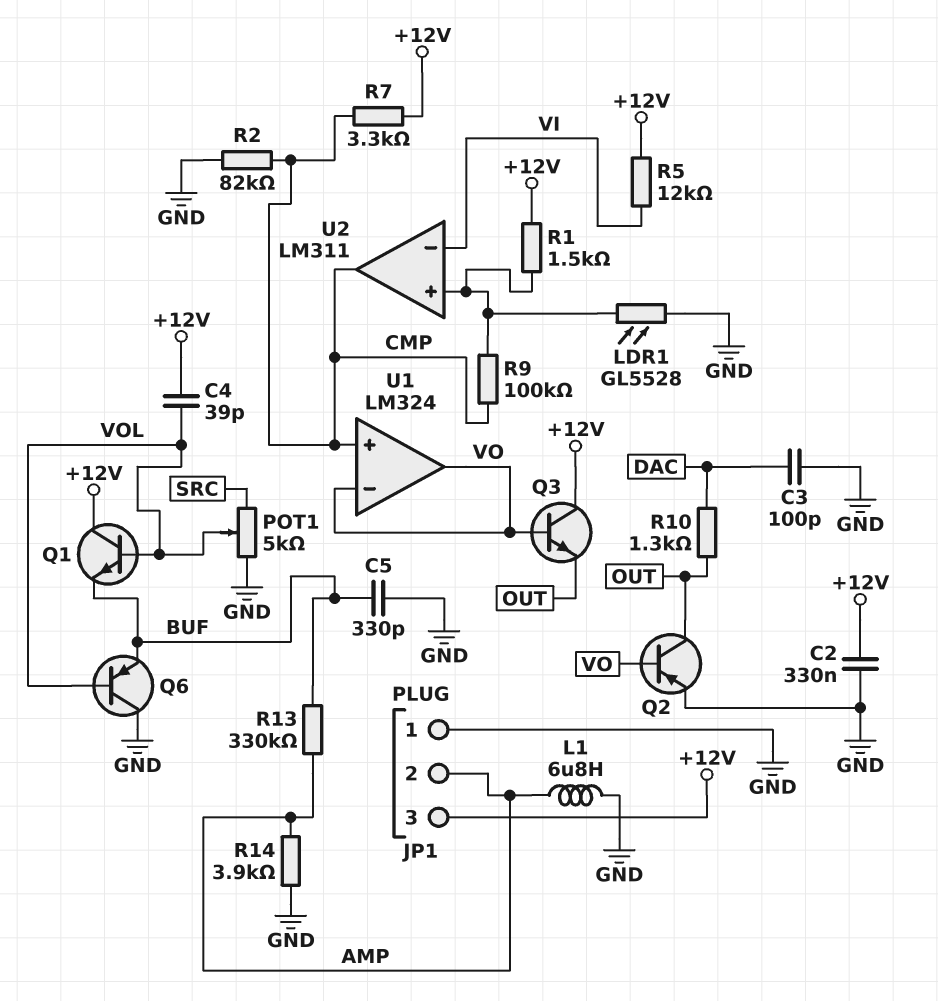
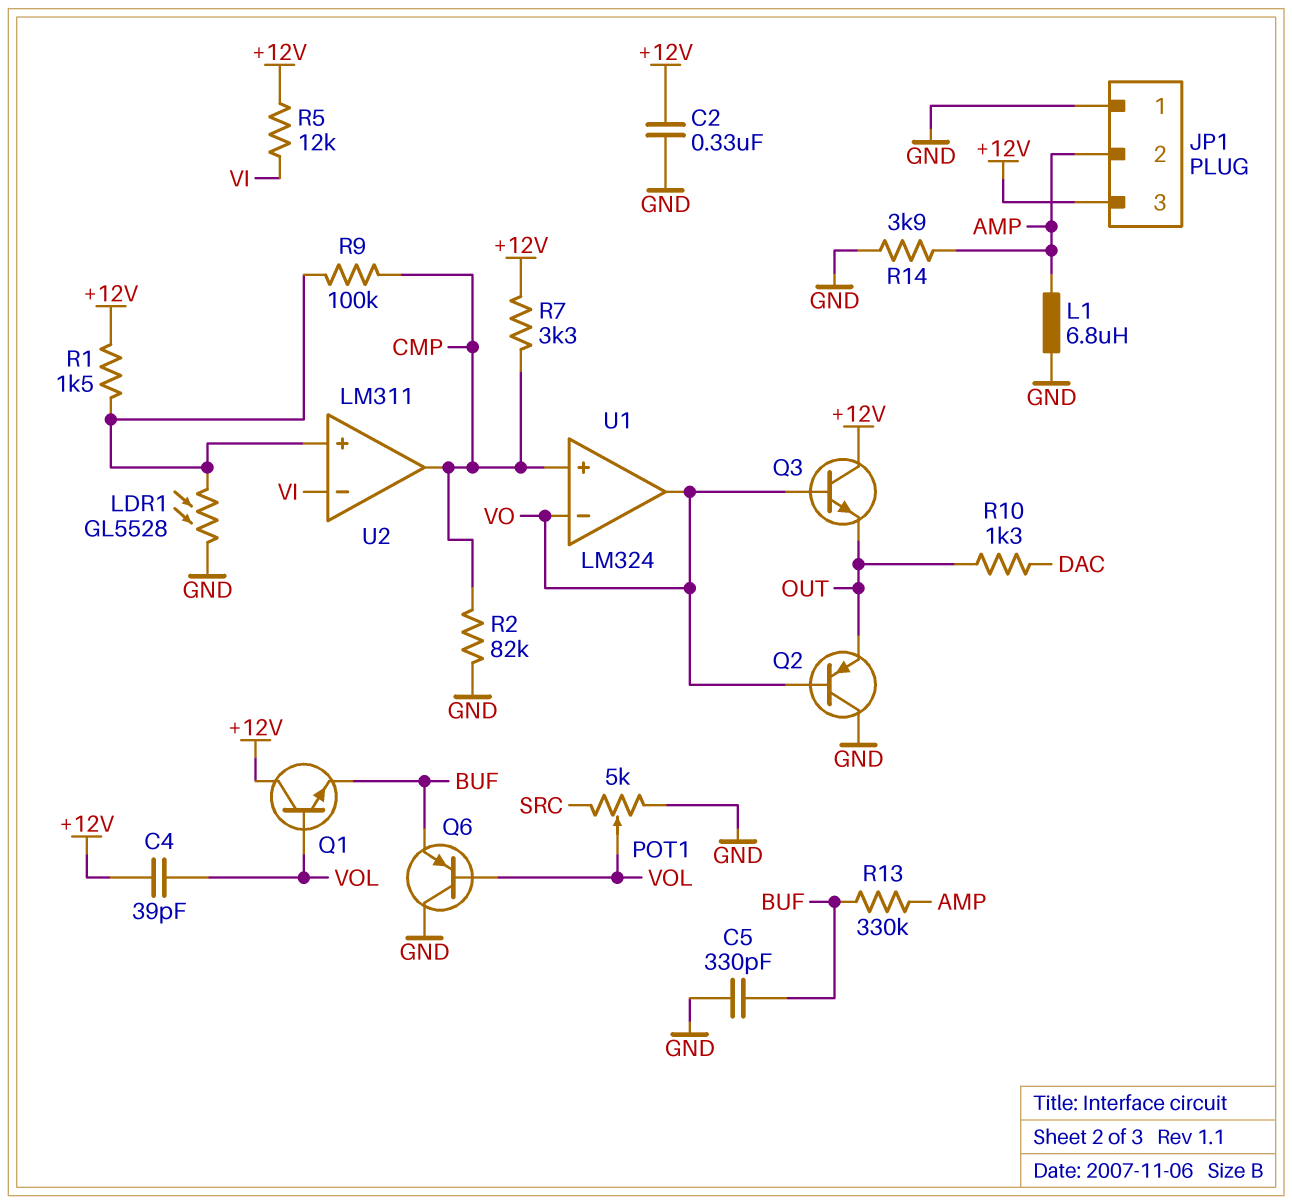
C3: 100pF (DAC, GND) -> none
Q2: PNP (B VO, C OUT, E GND) -> PNP (B VO, C GND, E OUT)

